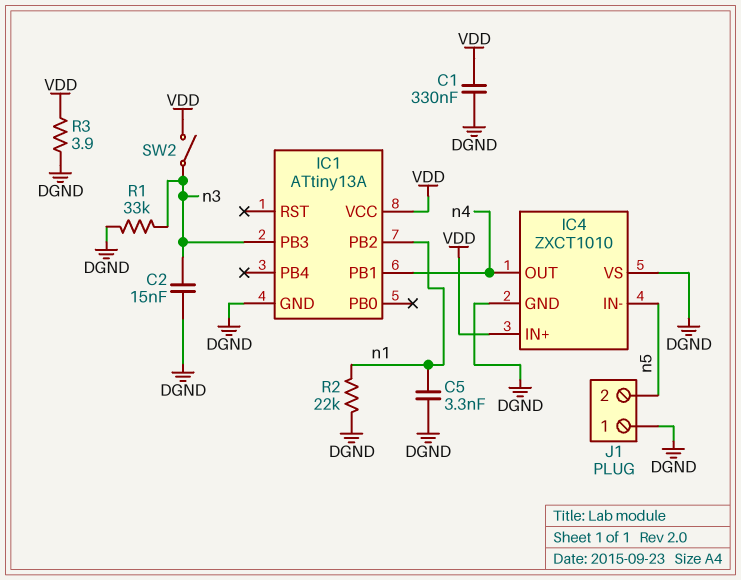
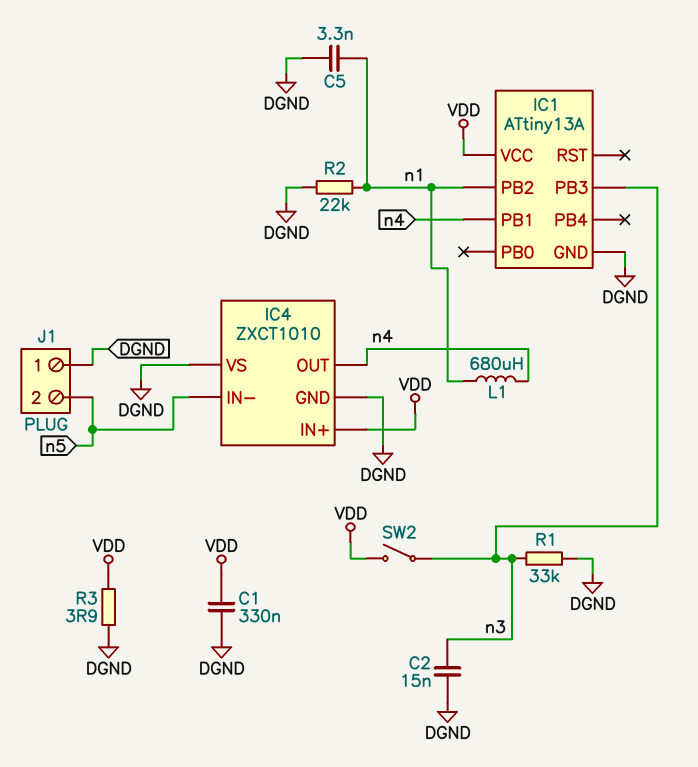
L1: none -> 680uH (n1, n4)

